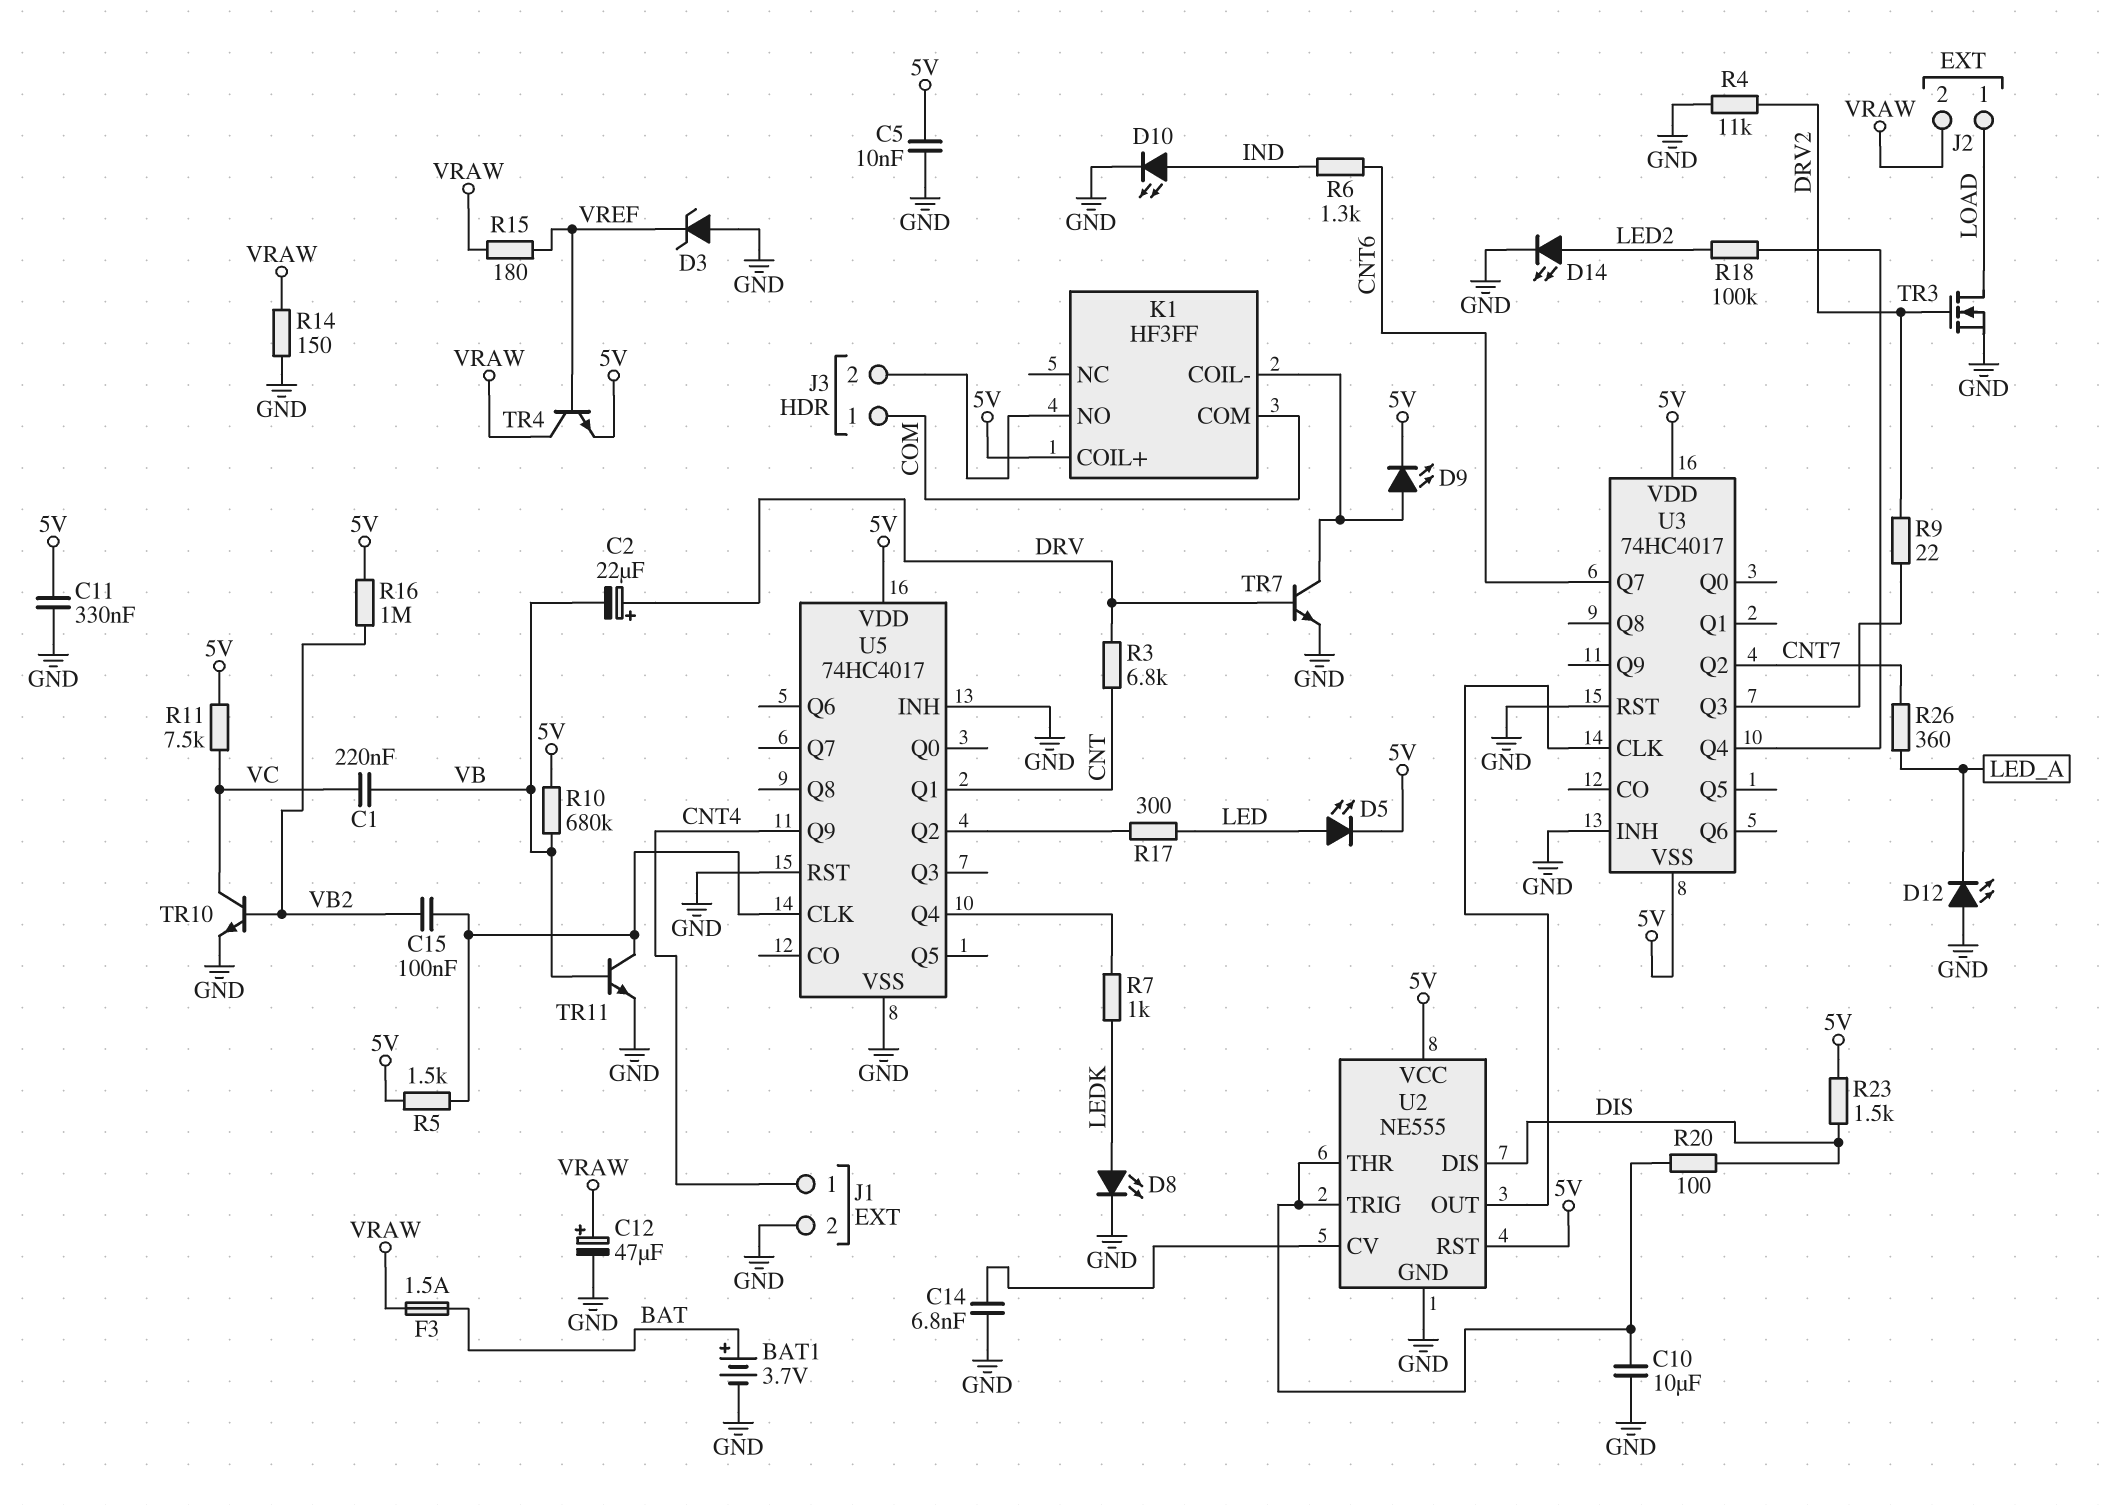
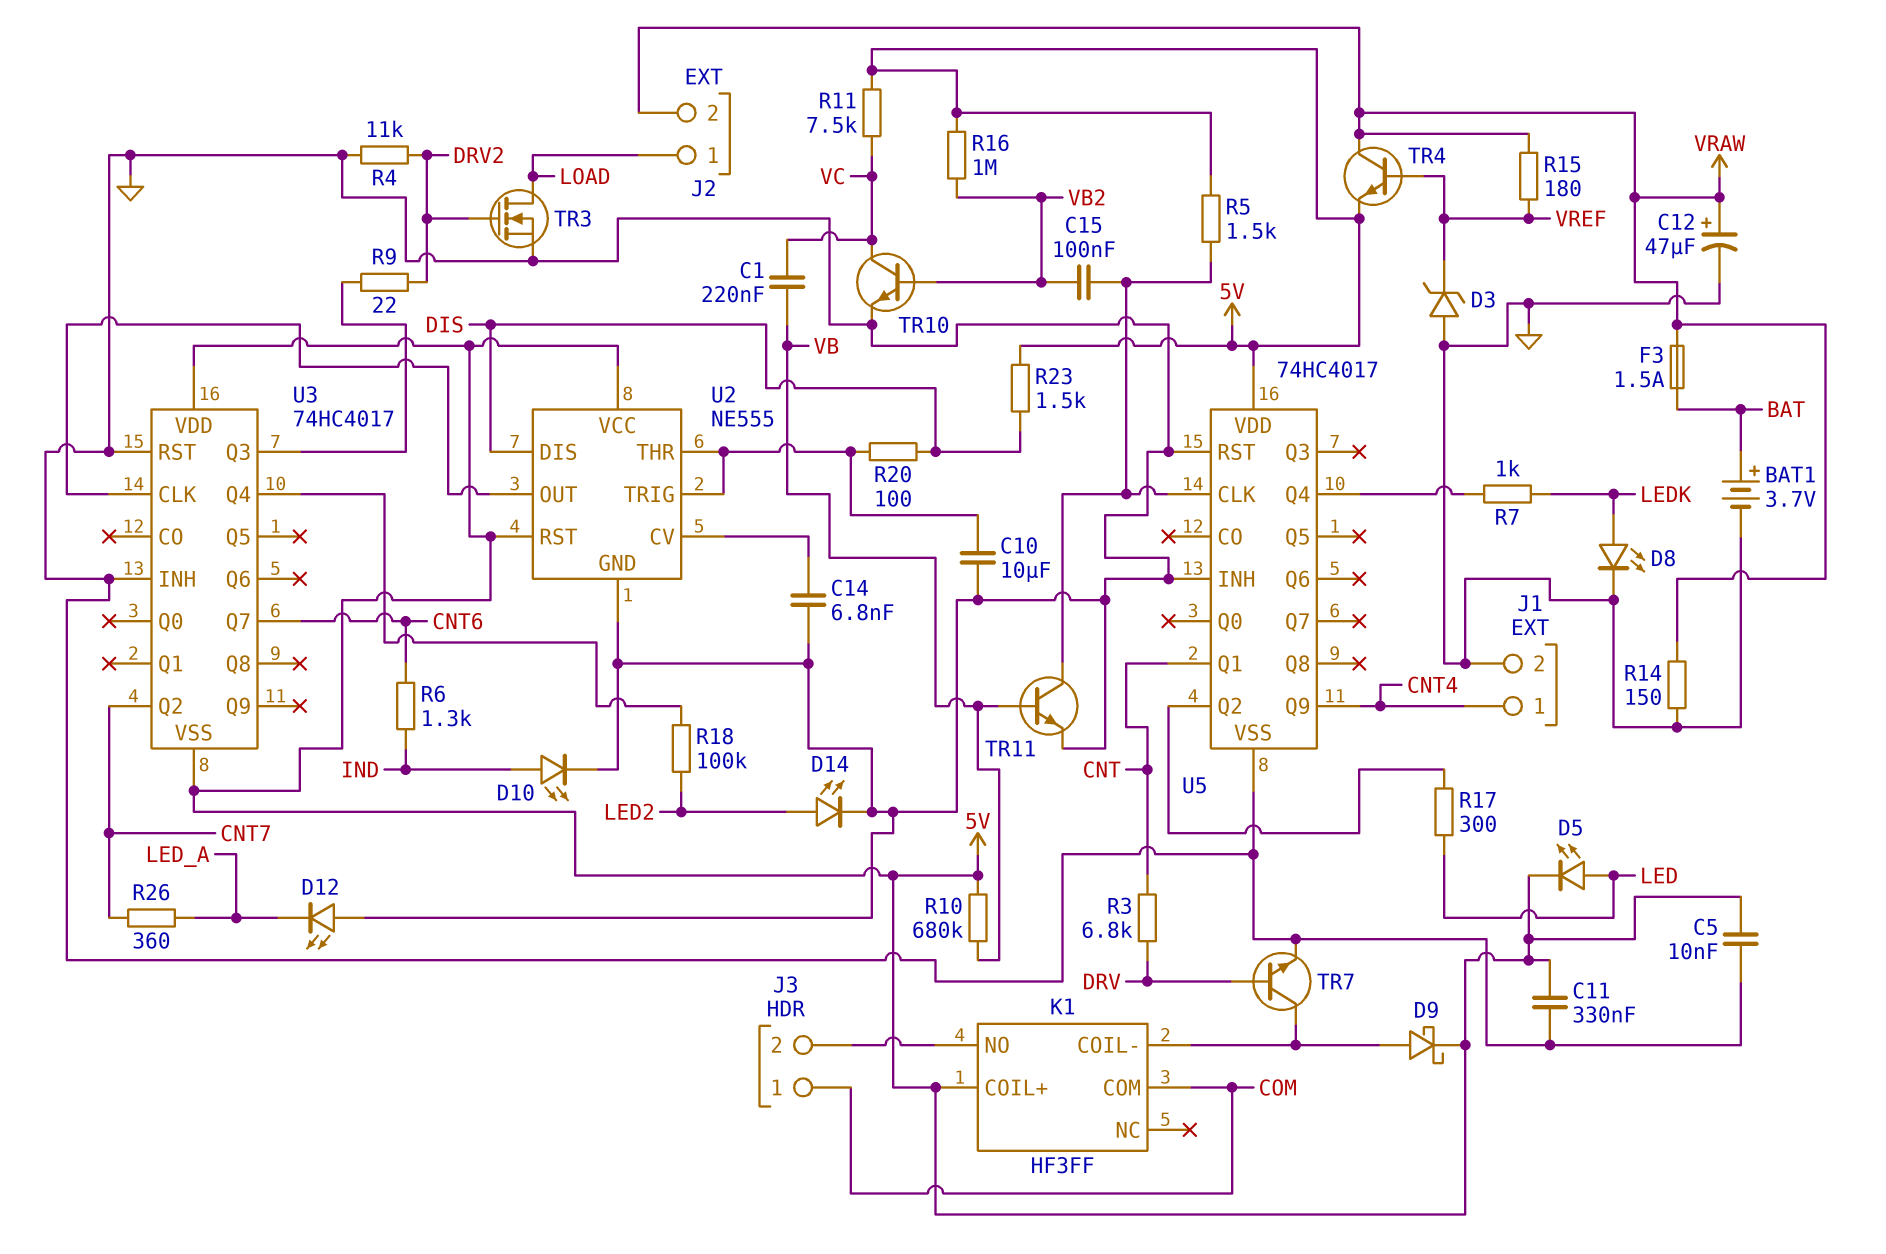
C2: 22uF (plus DRV, minus VB) -> none
D9: LED (A K1/COIL-, K 5V) -> schottky (A K1/COIL-, K 5V)

